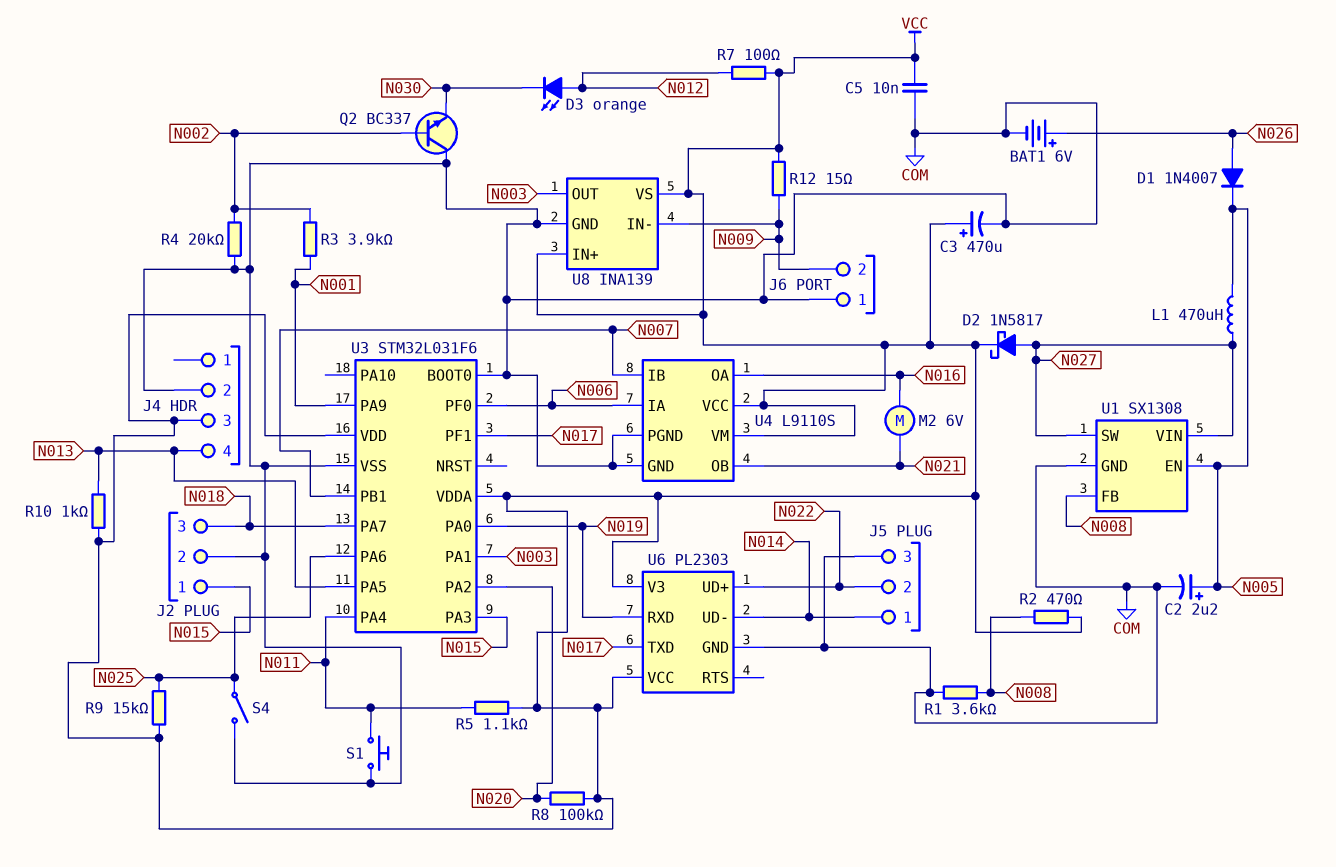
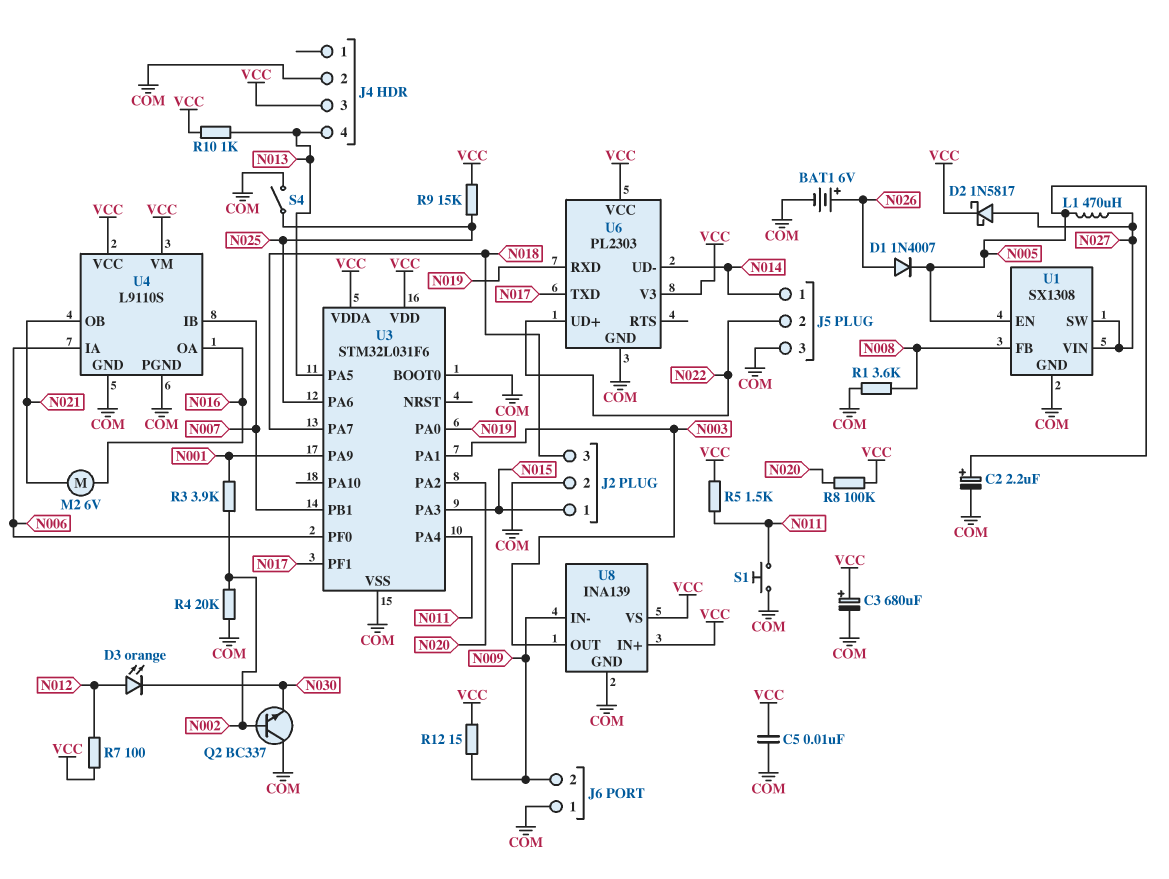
C3: 470uF (plus VCC, minus COM) -> 680uF (plus VCC, minus COM)
R2: 470 (N008, VCC) -> none
R5: 1.1k (N011, VCC) -> 1.5k (N011, VCC)

